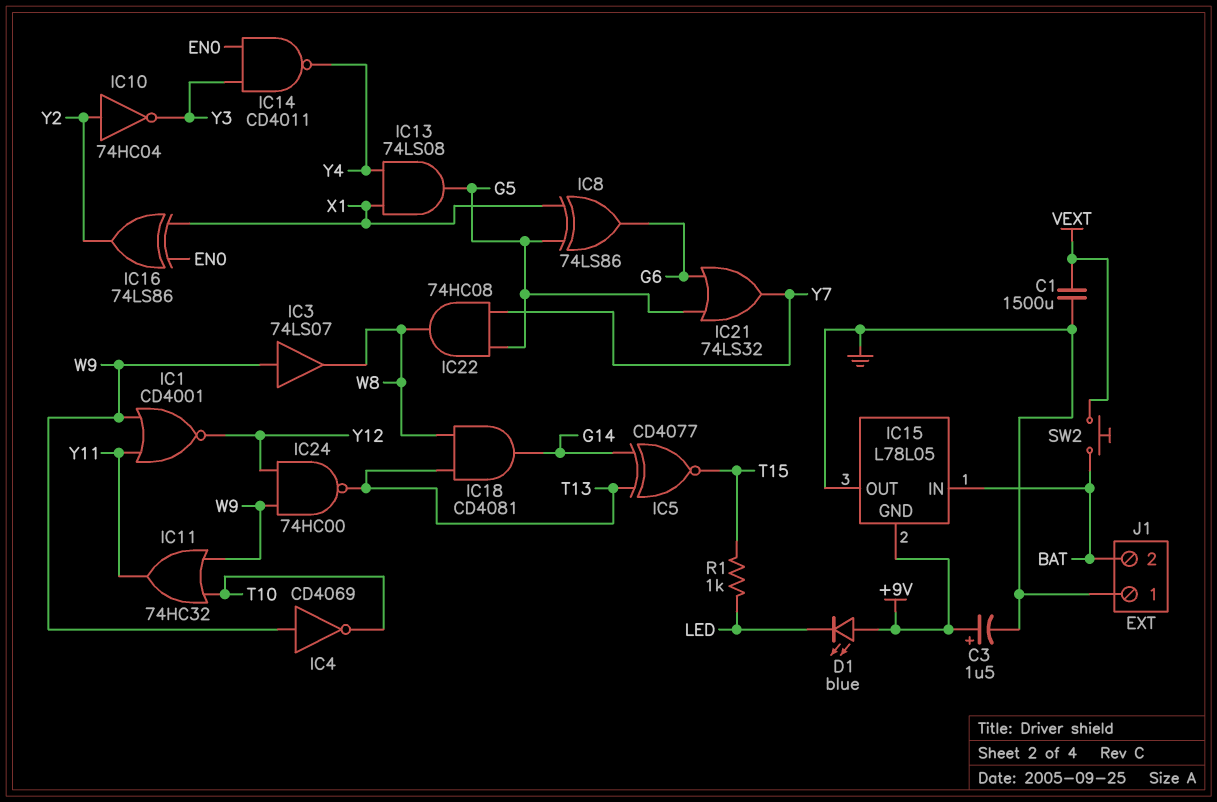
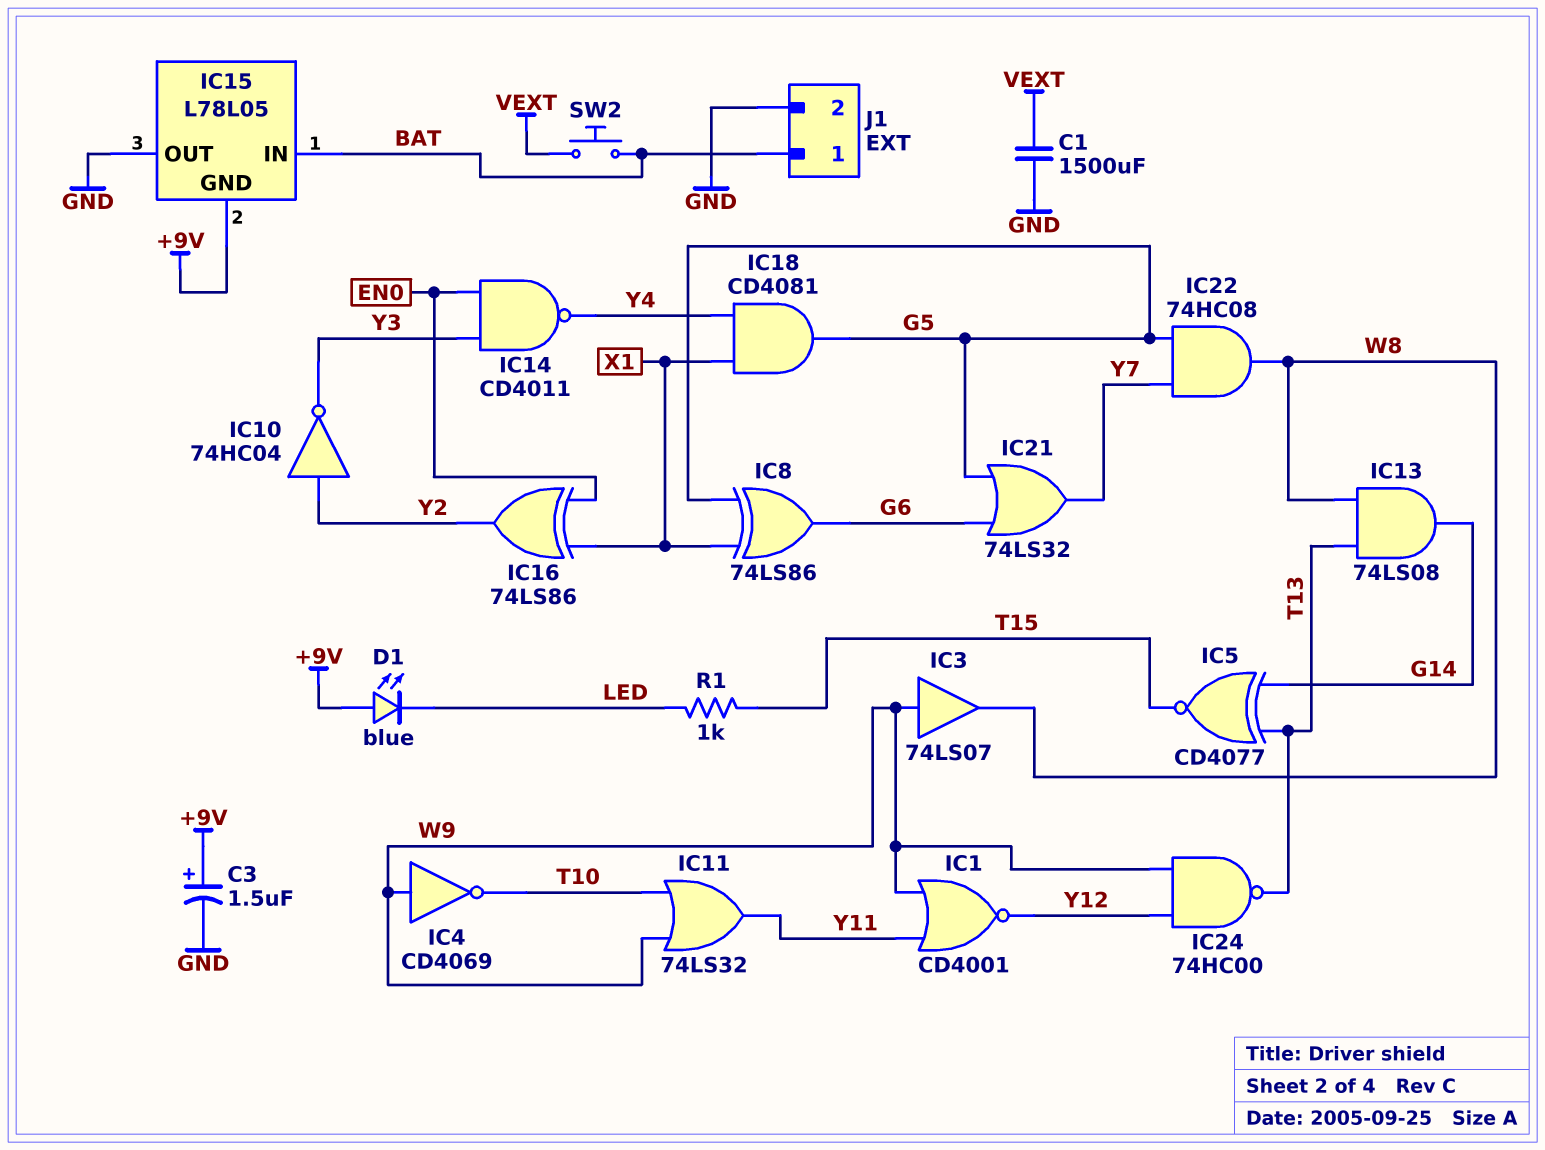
IC11: OR 74HC32 (in T10, in W9, out Y11) -> OR 74LS32 (in T10, in W9, out Y11)
IC13: AND 74LS08 (in X1, in Y4, out G5) -> AND 74LS08 (in T13, in W8, out G14)
IC18: AND CD4081 (in T13, in W8, out G14) -> AND CD4081 (in X1, in Y4, out G5)
J1 pin 1: GND -> BAT
J1 pin 2: BAT -> GND

